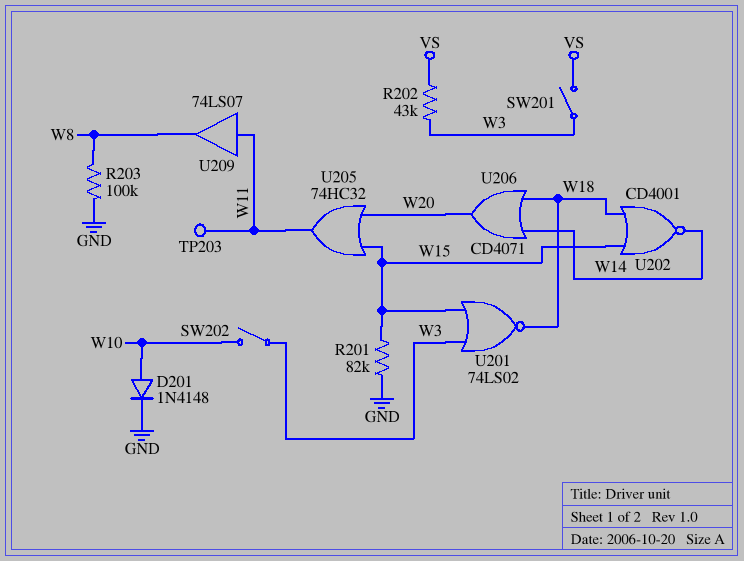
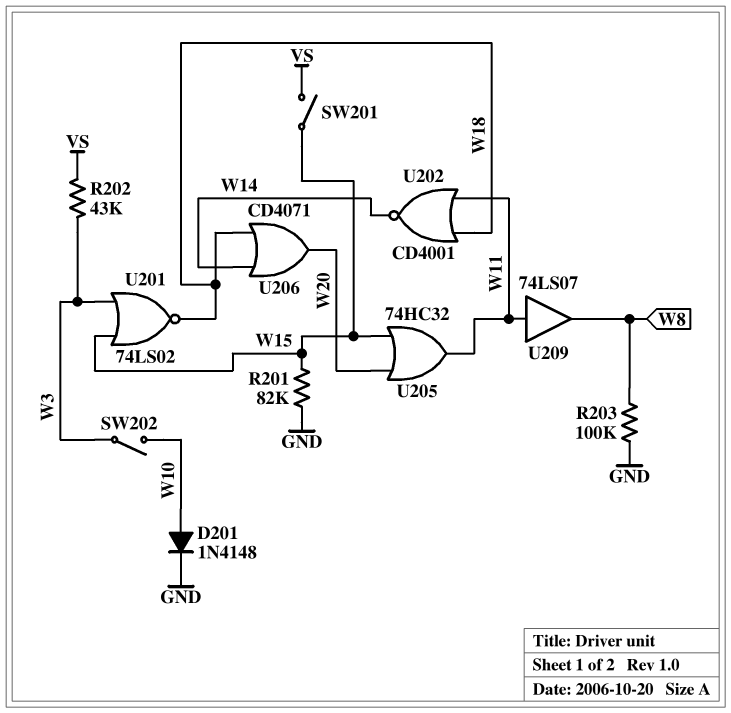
SW201: switch (VS, W3) -> switch (VS, W15)
TP203: test point (W11) -> none
U202: NOR CD4001 (in W15, in W18, out W14) -> NOR CD4001 (in W11, in W18, out W14)

